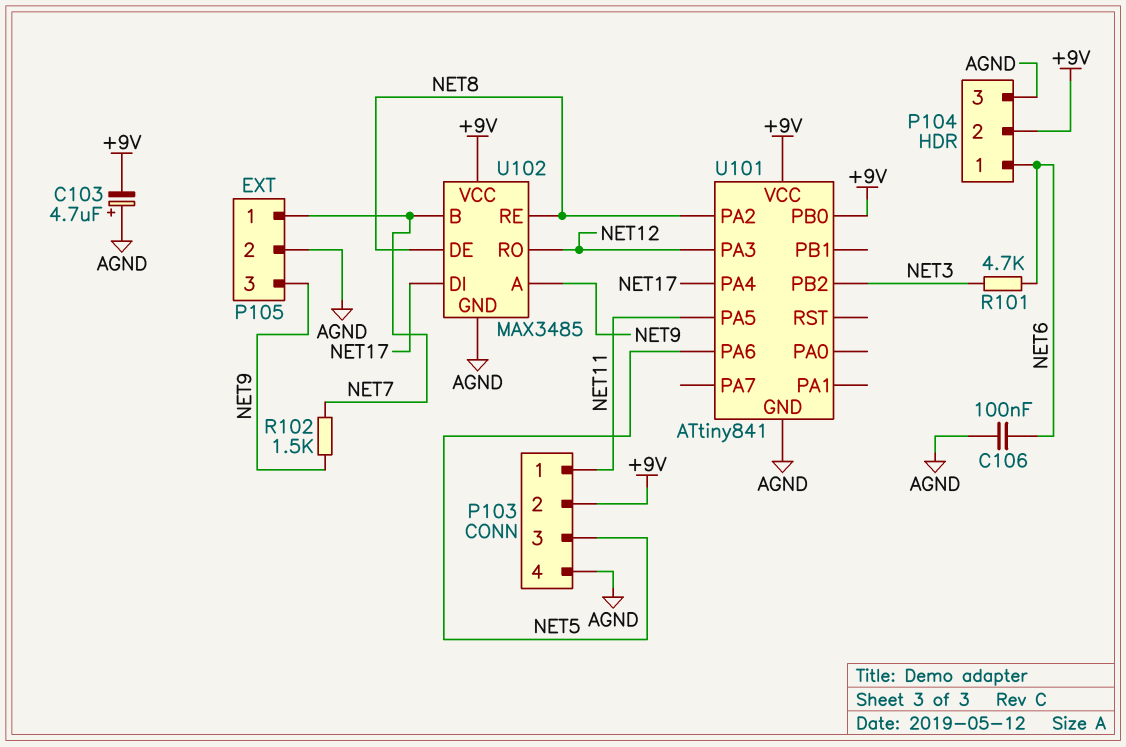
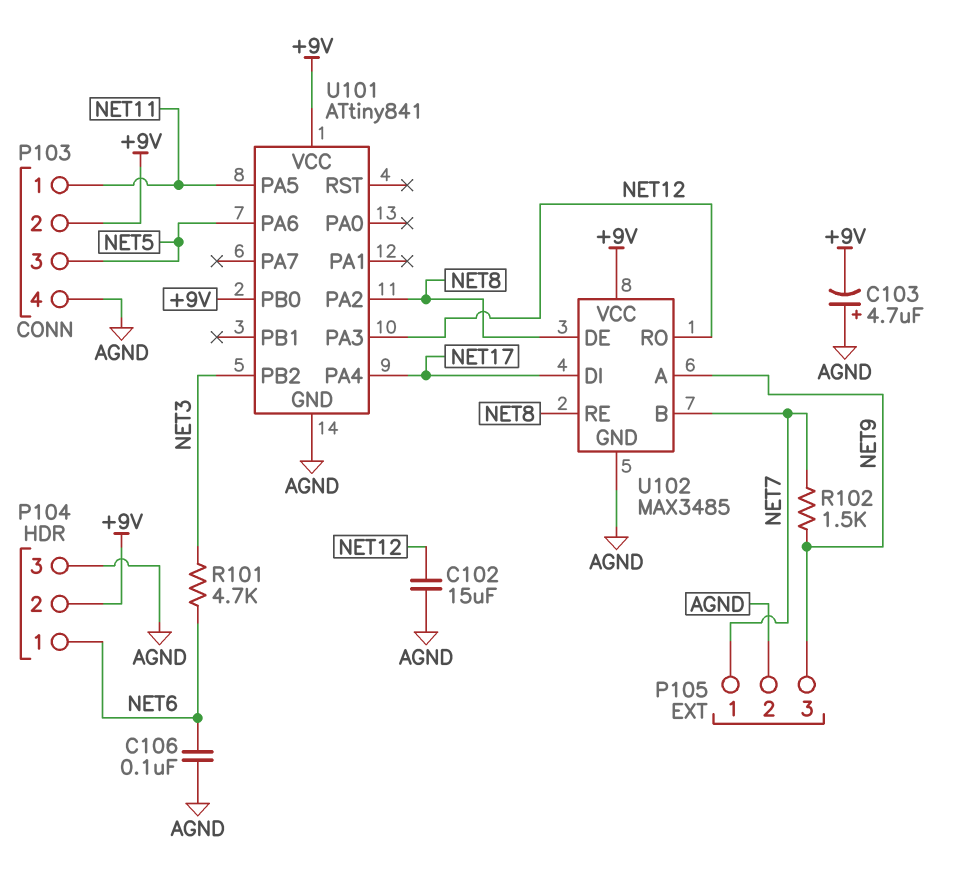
C102: none -> 15uF (AGND, NET12)

